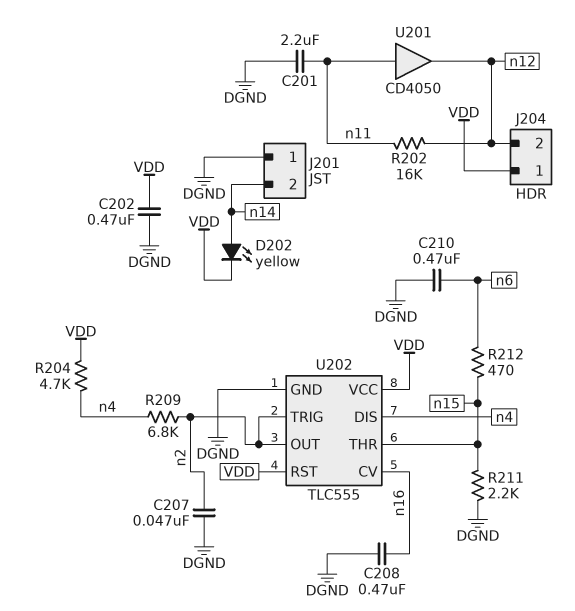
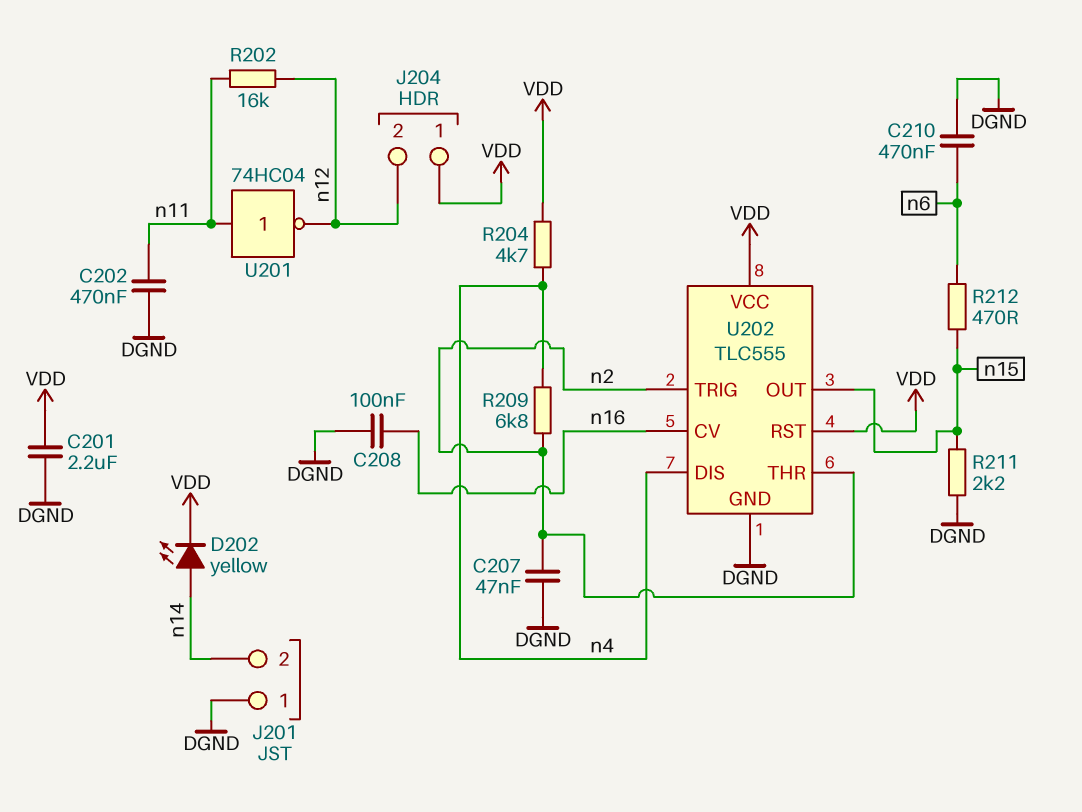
C201: 2.2uF (DGND, n11) -> 2.2uF (DGND, VDD)
C202: 470nF (DGND, VDD) -> 470nF (DGND, n11)
C208: 470nF (DGND, n16) -> 100nF (DGND, n16)
U201: buffer CD4050 (in n11, out n12) -> NOT 74HC04 (in n11, out n12)
U202 pin OUT: n2 -> n15
U202 pin THR: n15 -> n2

